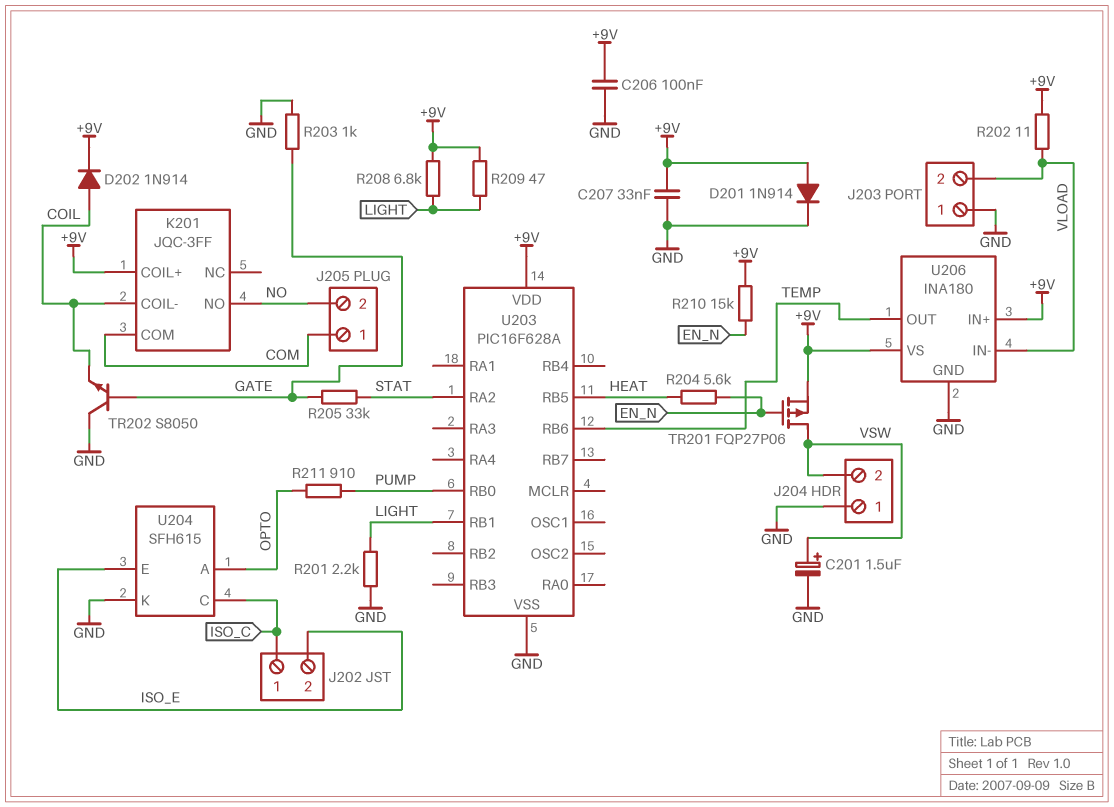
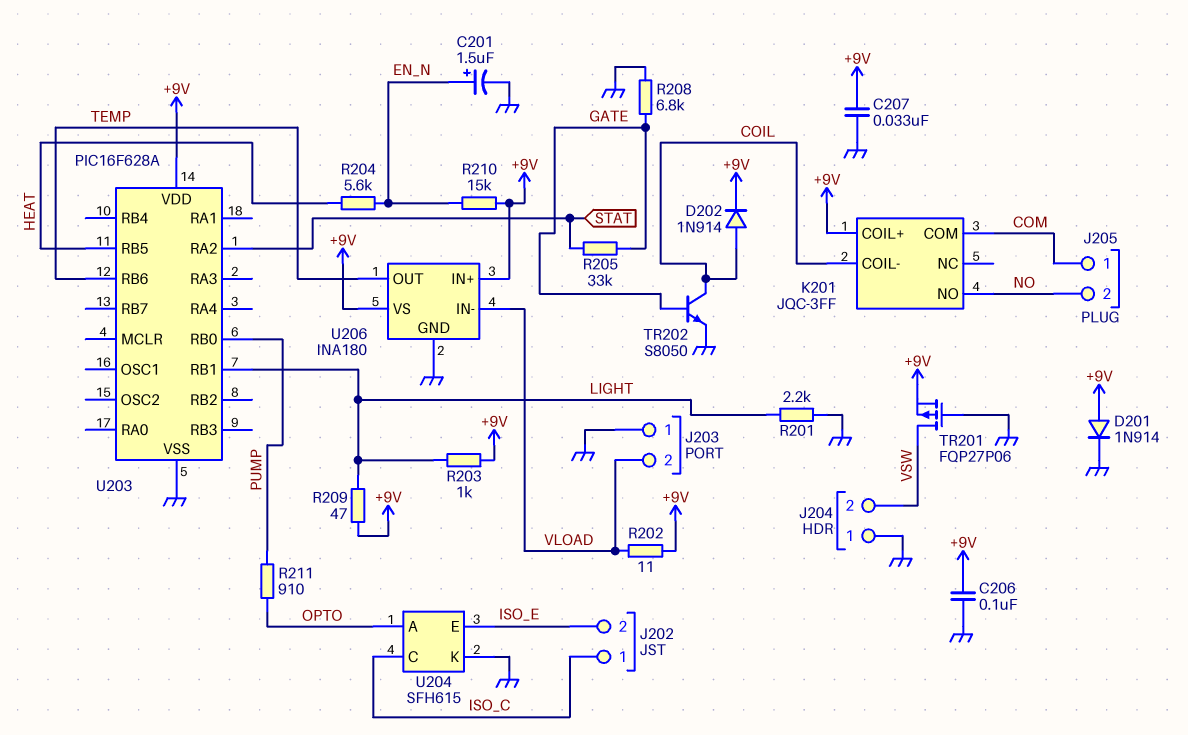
C201: 1.5uF (plus VSW, minus GND) -> 1.5uF (plus EN_N, minus GND)
R203: 1k (GATE, GND) -> 1k (+9V, LIGHT)
R208: 6.8k (+9V, LIGHT) -> 6.8k (GATE, GND)
TR201: PMOS FQP27P06 (G EN_N, D VSW, S +9V) -> PMOS FQP27P06 (G GND, D VSW, S +9V)
TR202: NPN S8050 (B GATE, C GND, E COIL) -> NPN S8050 (B GATE, C COIL, E GND)

